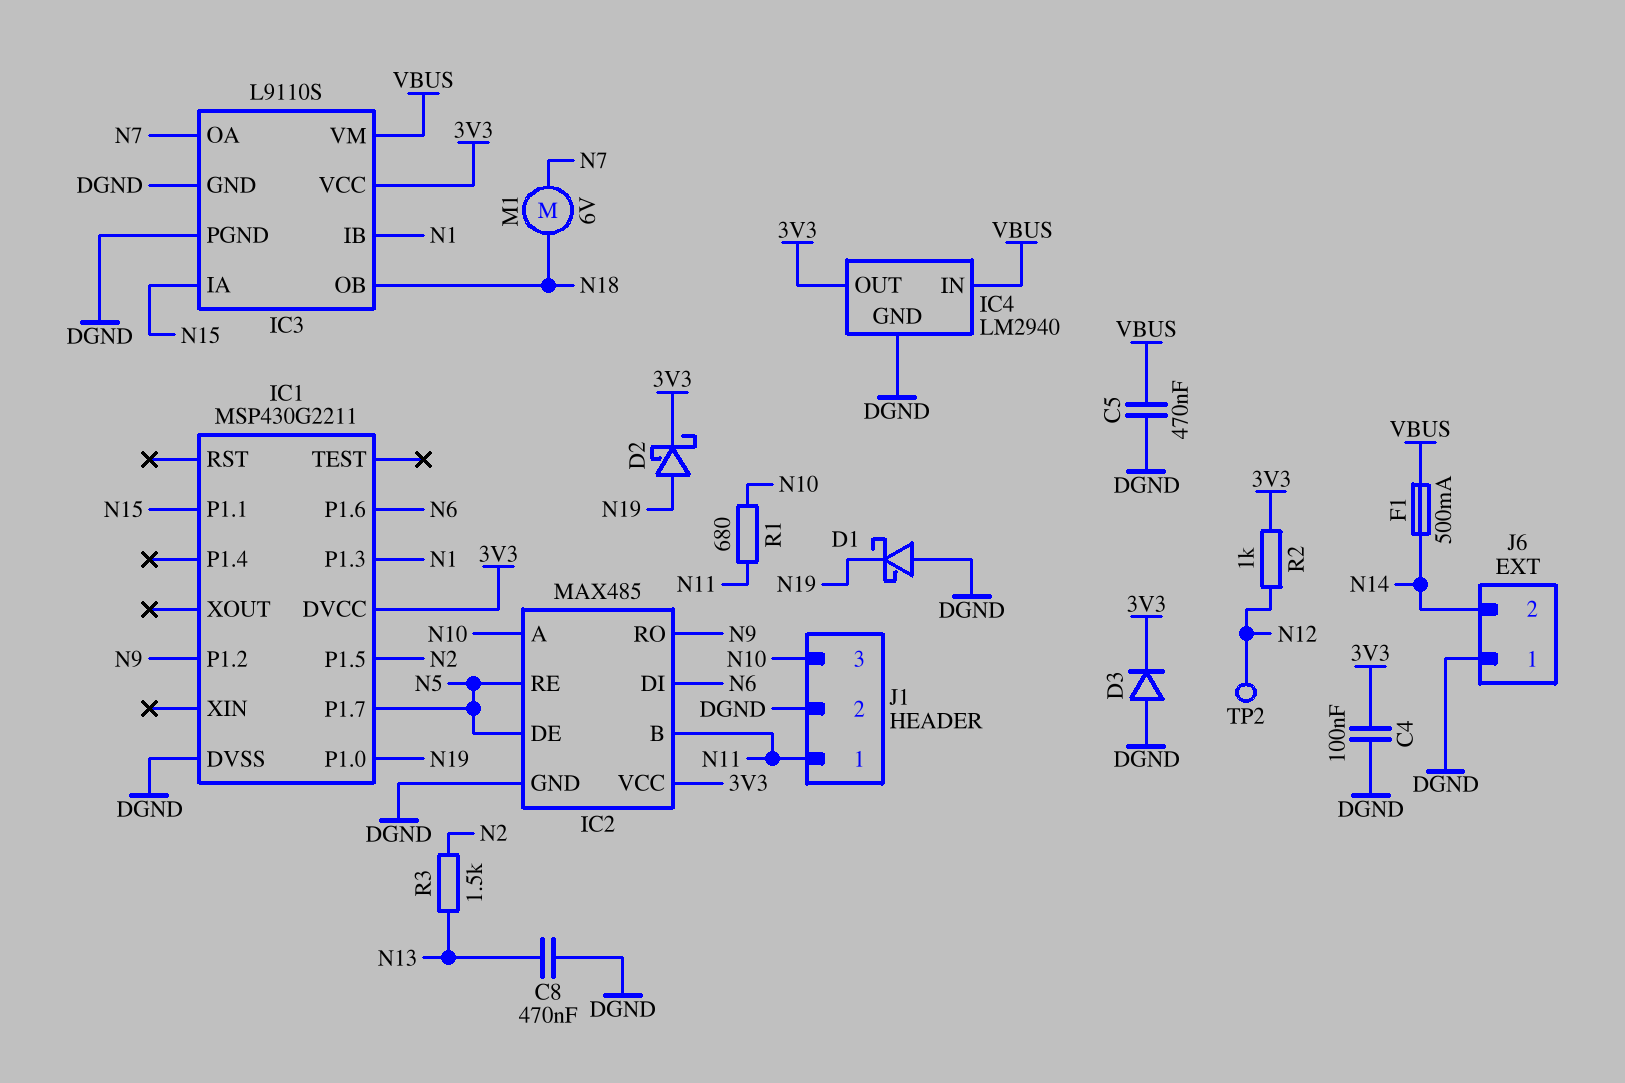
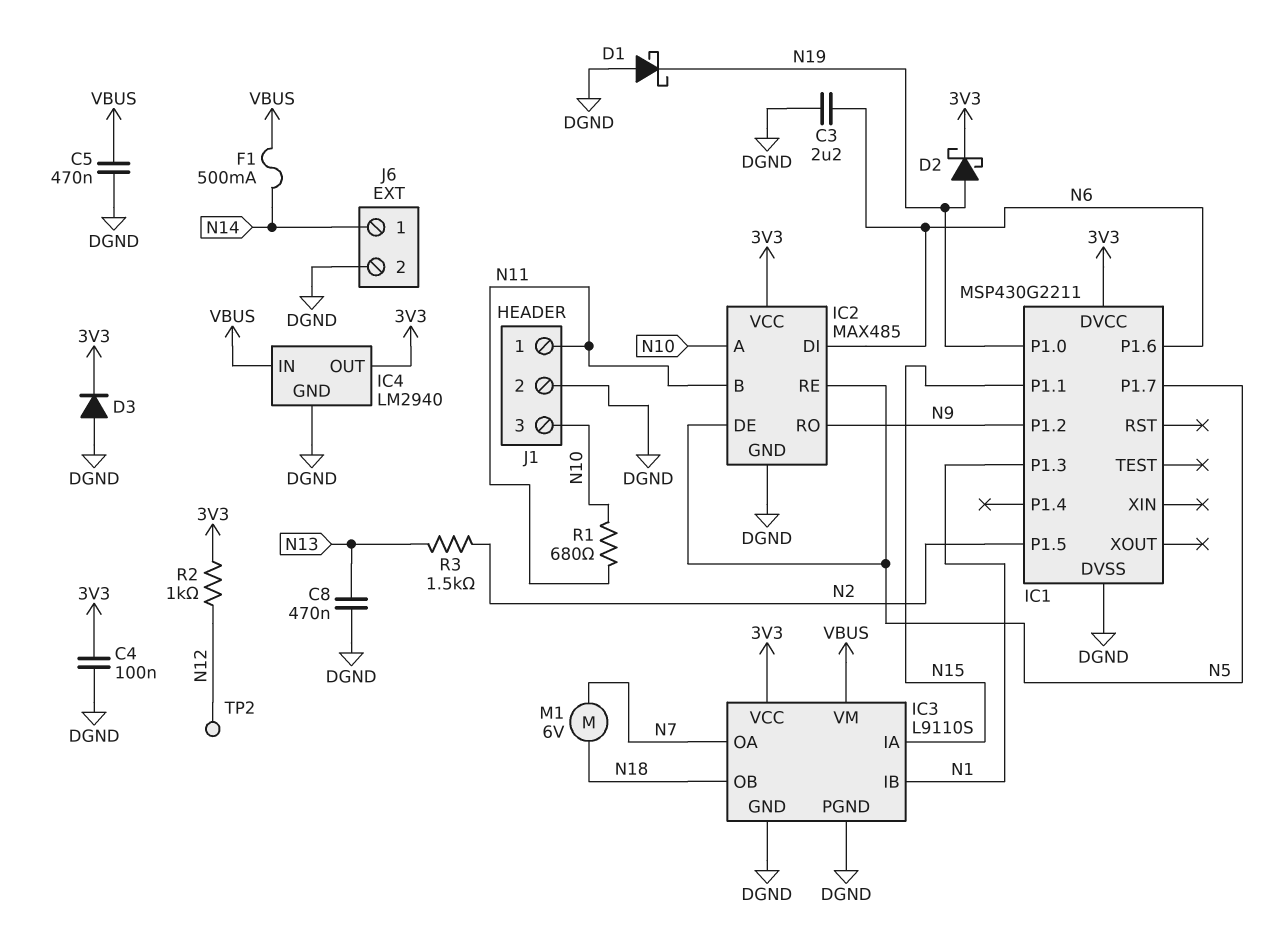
C3: none -> 2.2uF (DGND, N6)
J6 pin 1: DGND -> N14
J6 pin 2: N14 -> DGND

